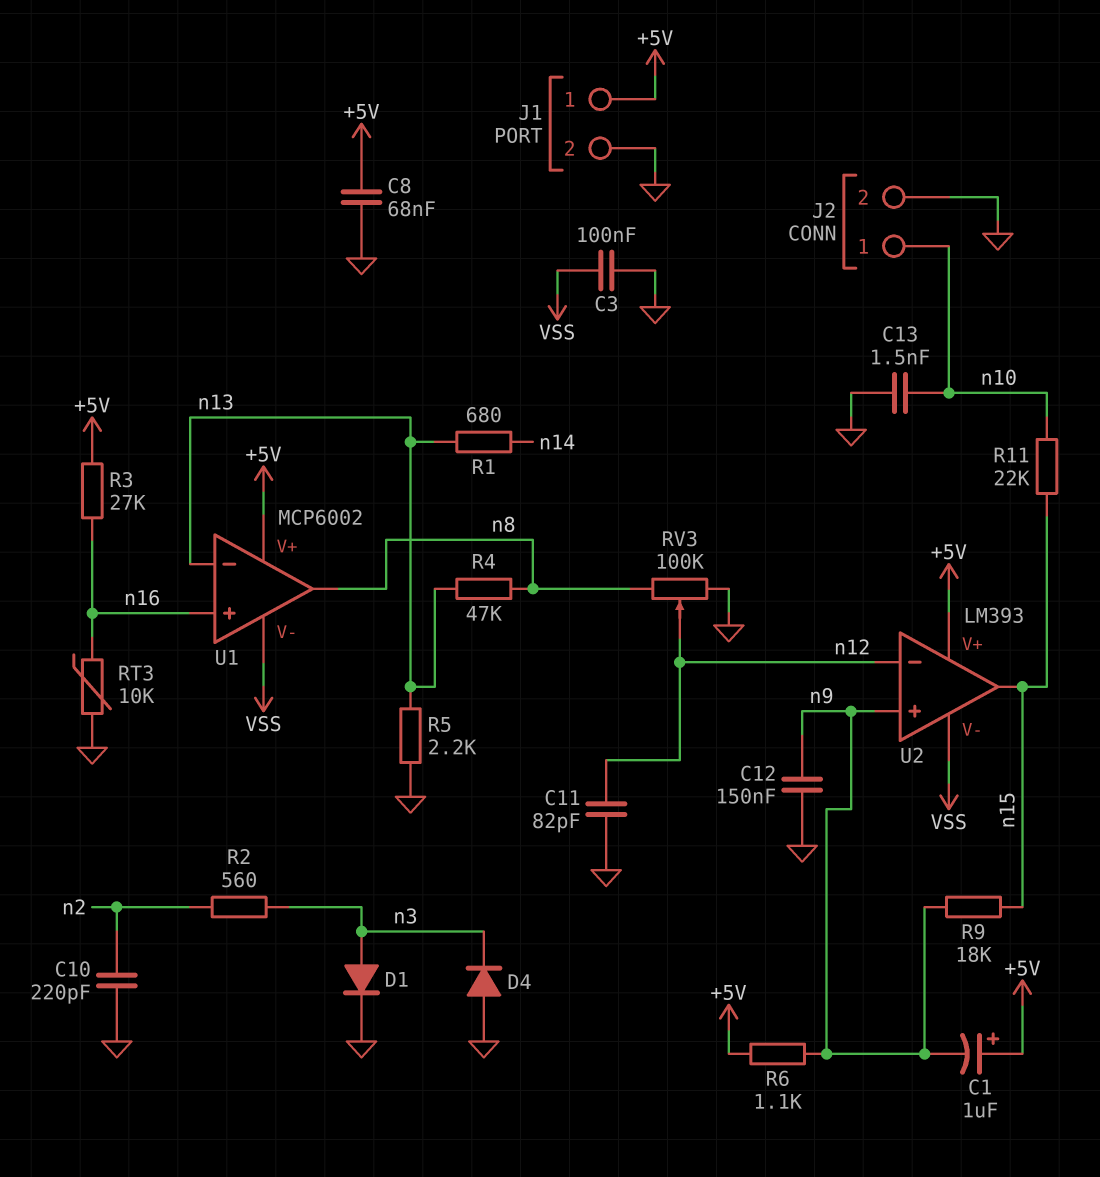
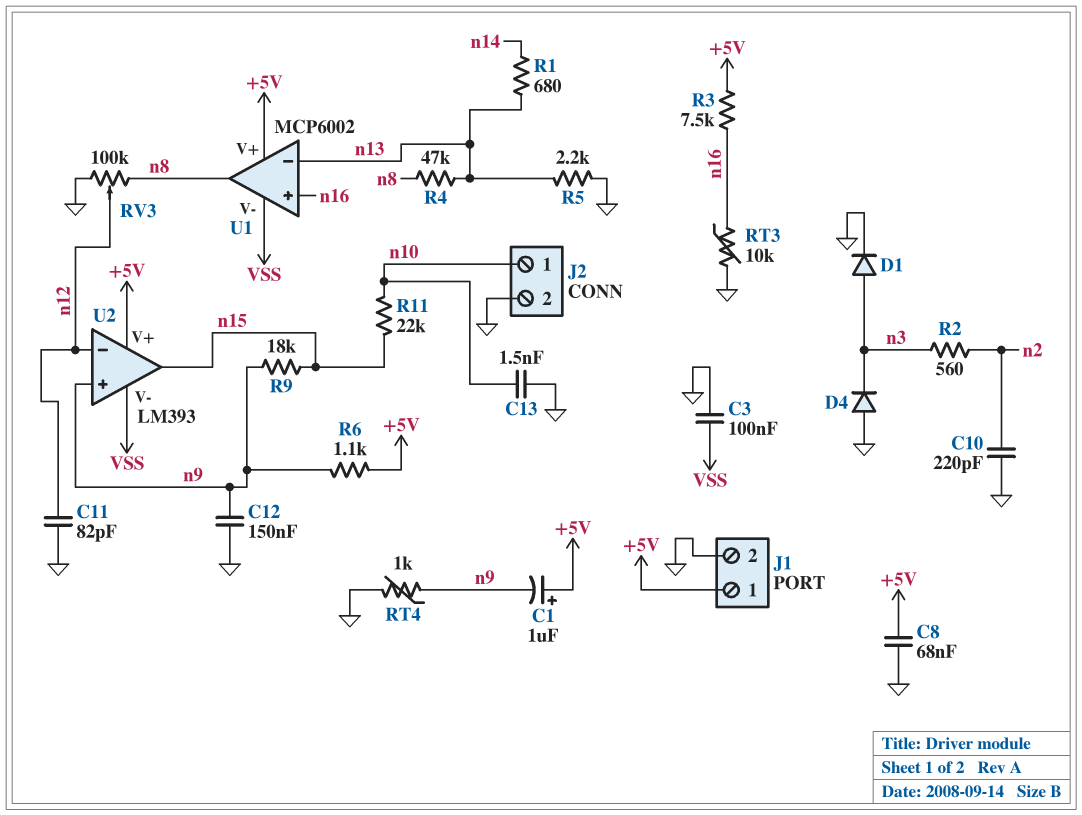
R3: 27k (+5V, n16) -> 7.5k (+5V, n16)
RT4: none -> 1k (GND, n9)

